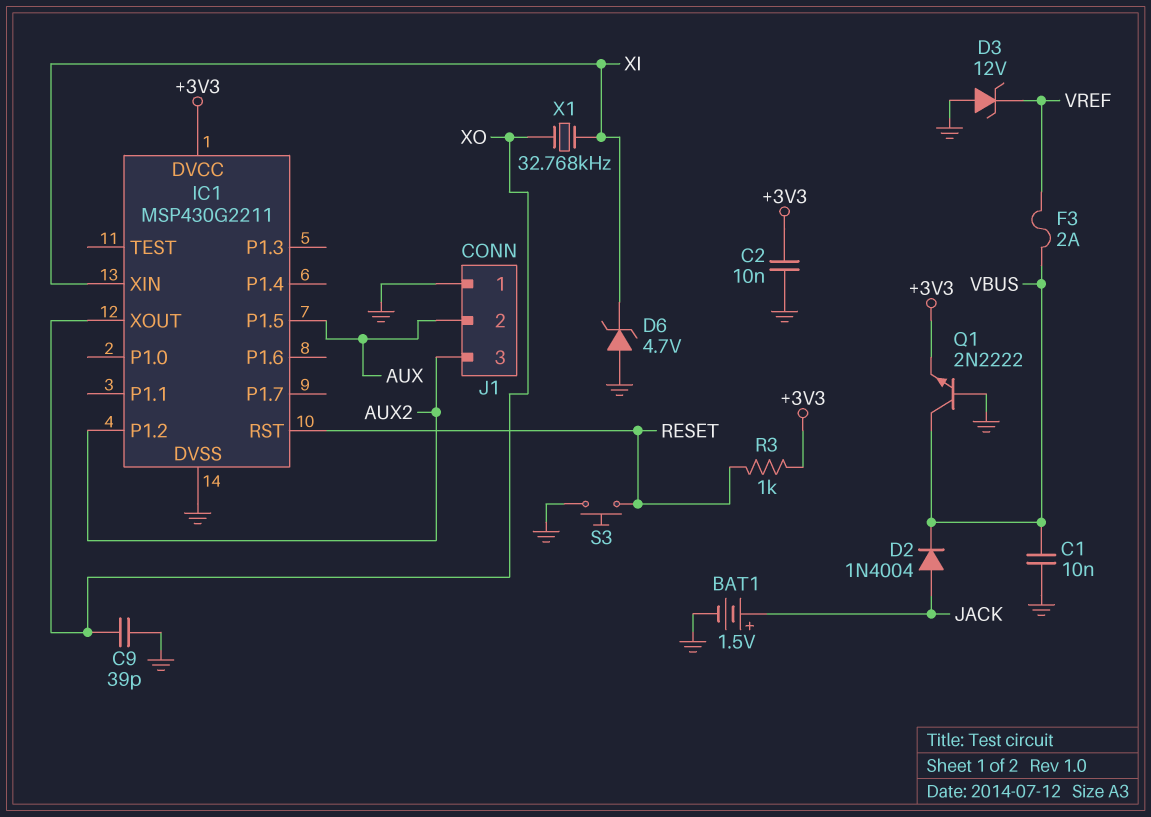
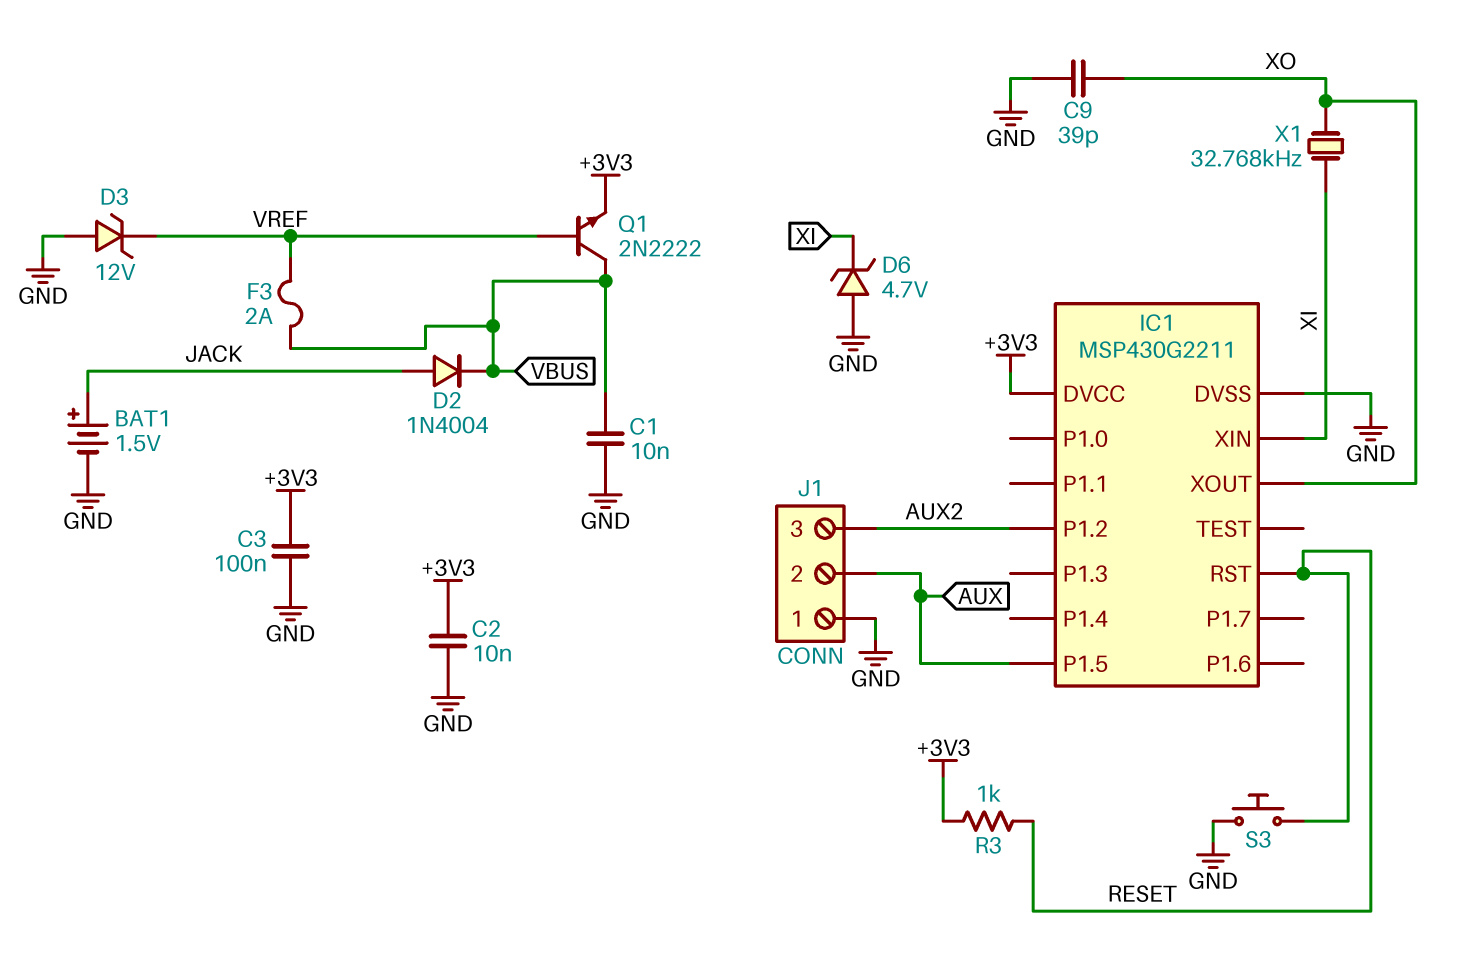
C3: none -> 100nF (+3V3, GND)
Q1: NPN 2N2222 (B GND, C VBUS, E +3V3) -> NPN 2N2222 (B VREF, C VBUS, E +3V3)

